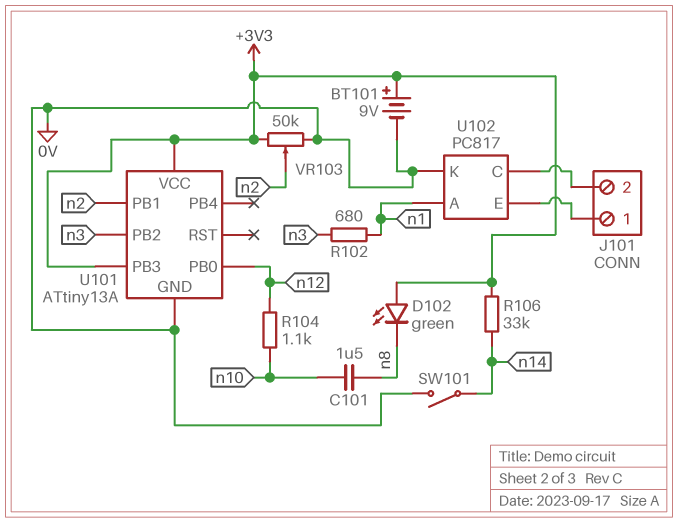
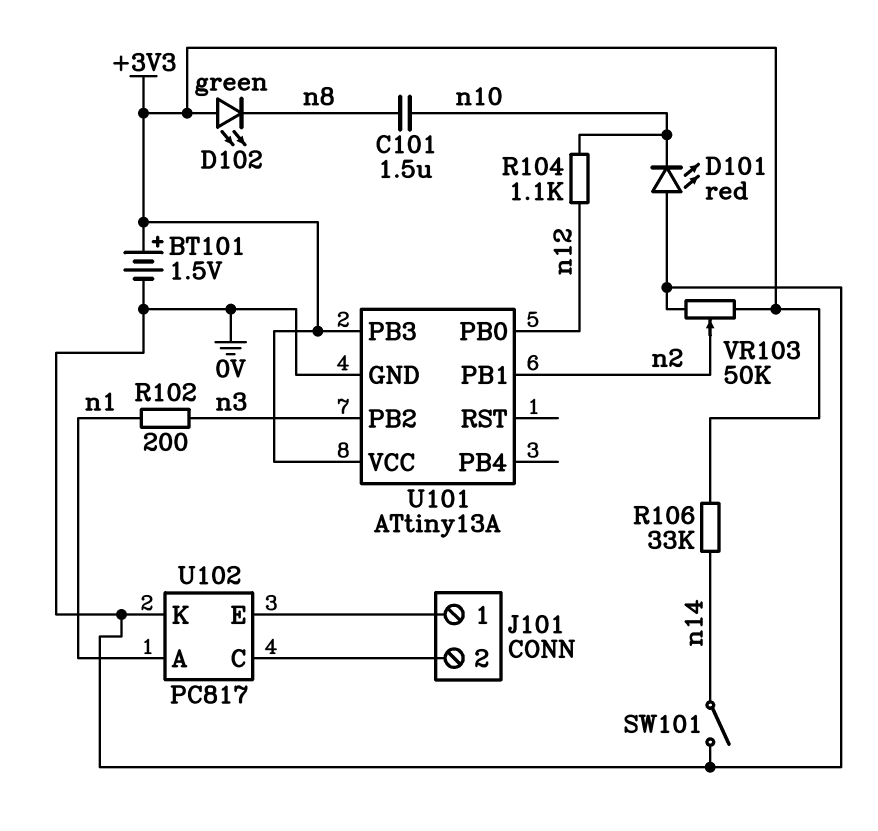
BT101: 9V (plus +3V3, minus 0V) -> 1.5V (plus +3V3, minus 0V)
D101: none -> LED red (A 0V, K n10)
R102: 680 (n1, n3) -> 200 (n1, n3)

